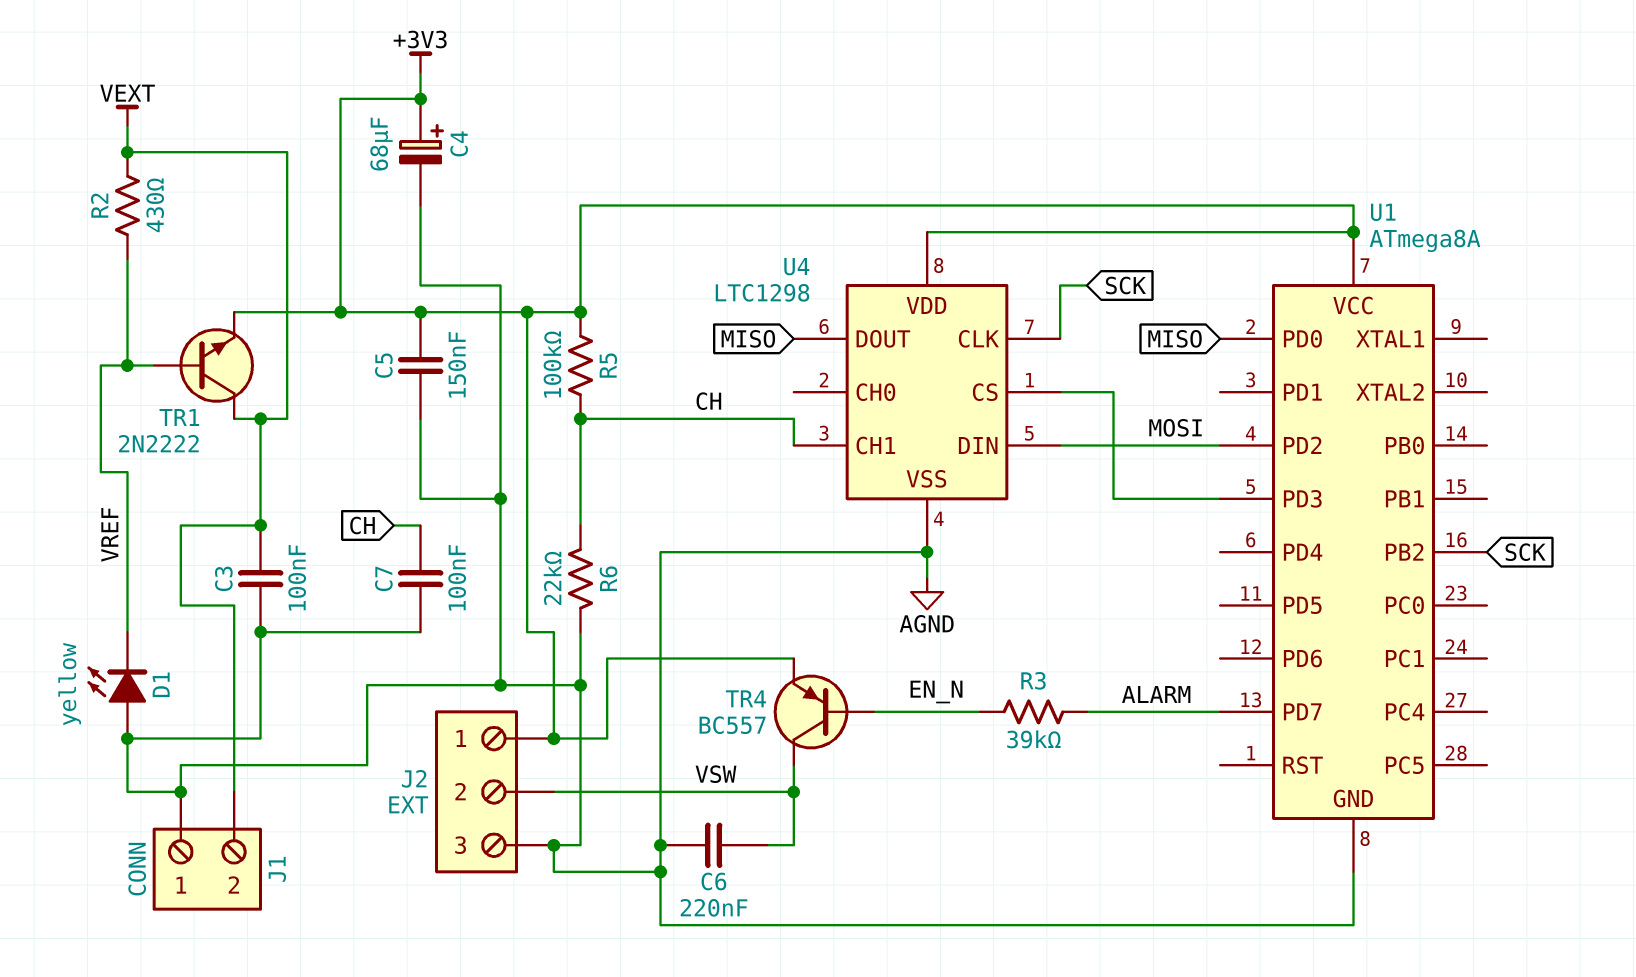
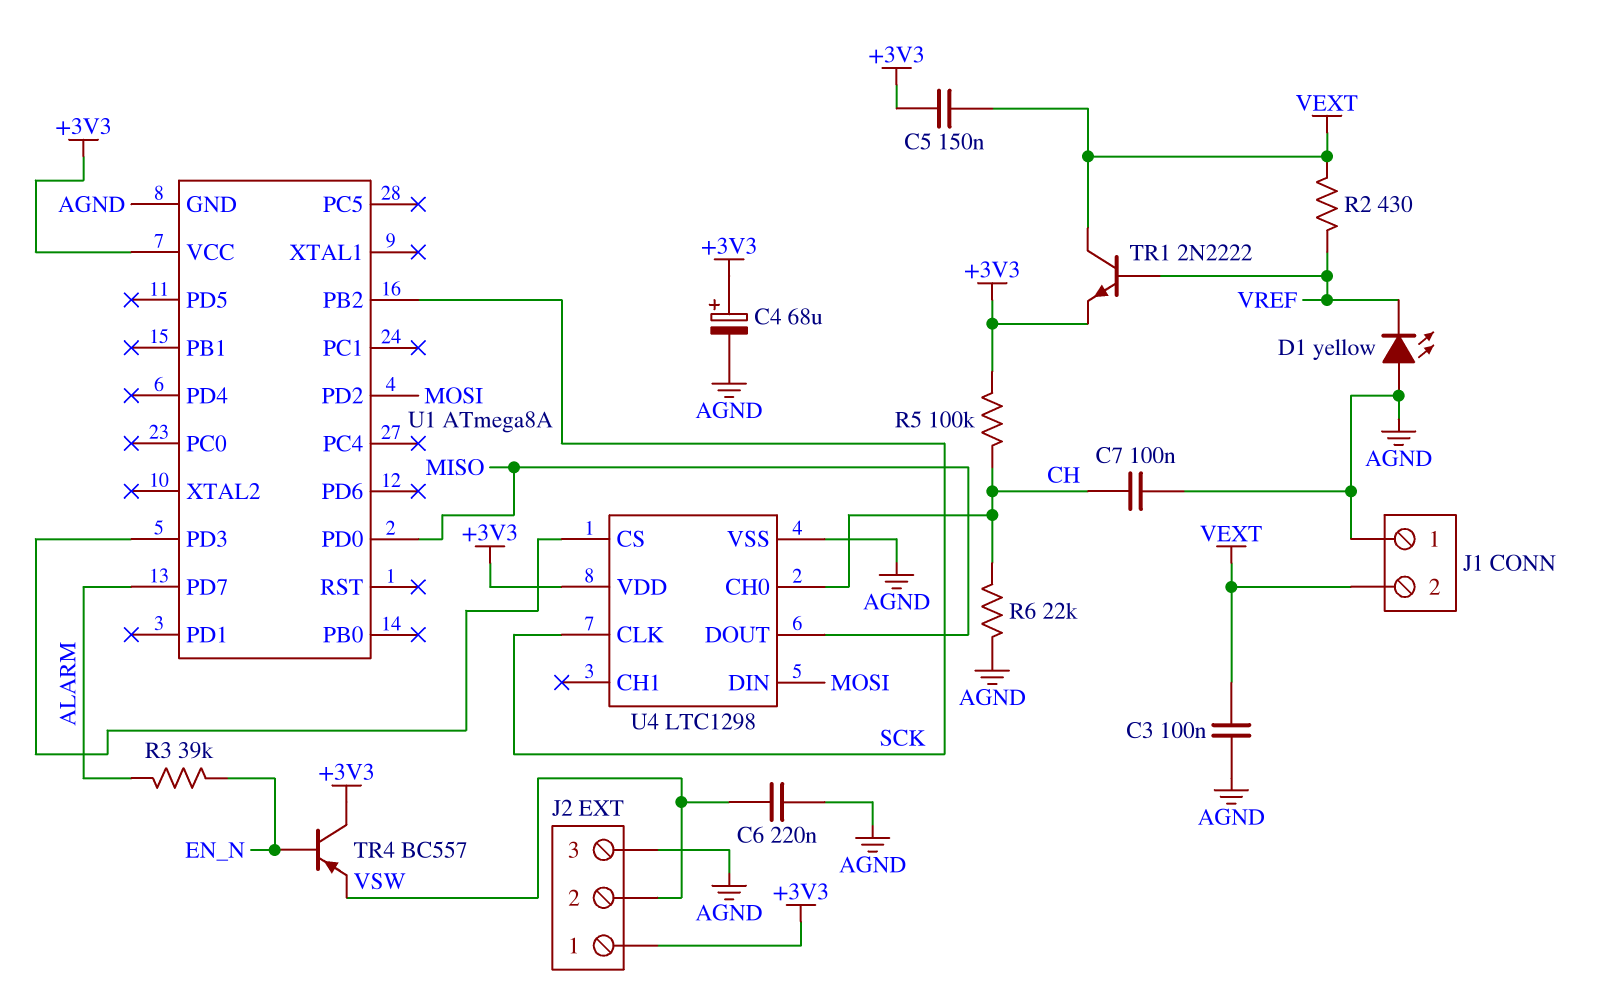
C5: 150nF (+3V3, AGND) -> 150nF (+3V3, VEXT)
TR4: PNP BC557 (B EN_N, C VSW, E +3V3) -> PNP BC557 (B EN_N, C +3V3, E VSW)
U4 pin CH0: none -> CH
U4 pin CH1: CH -> none

